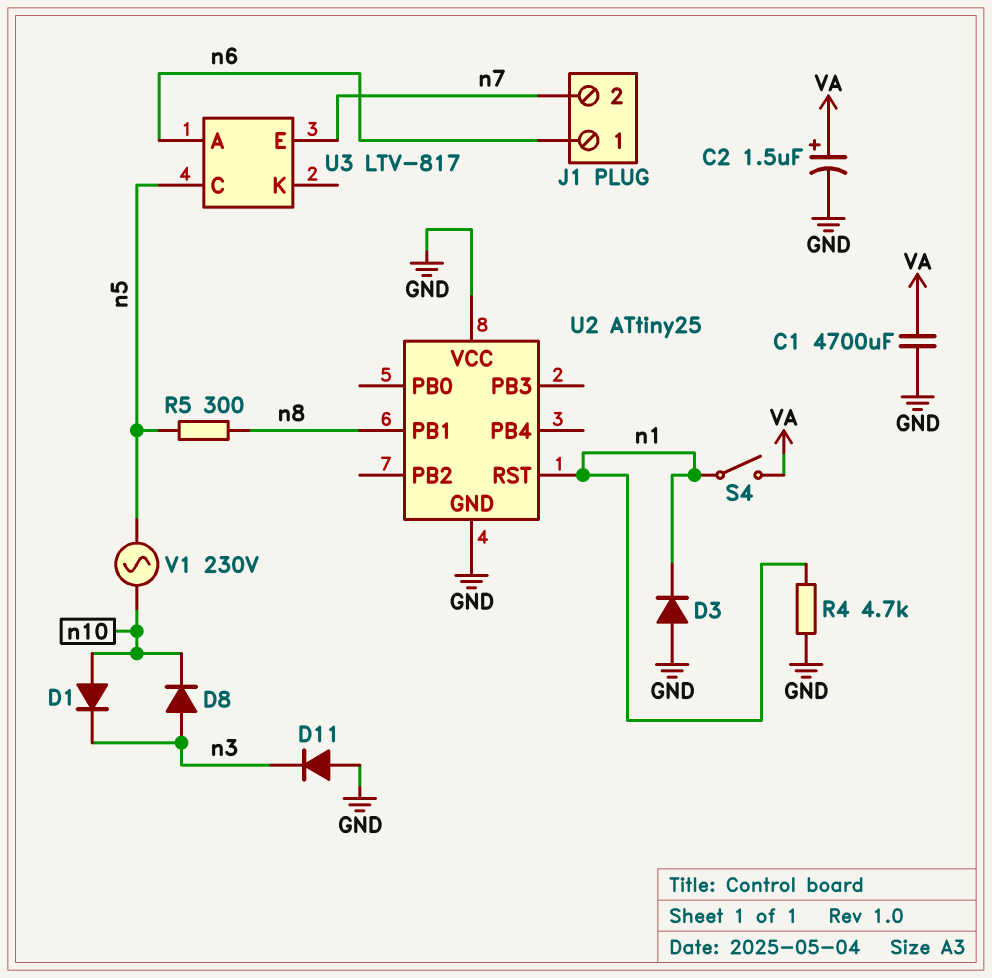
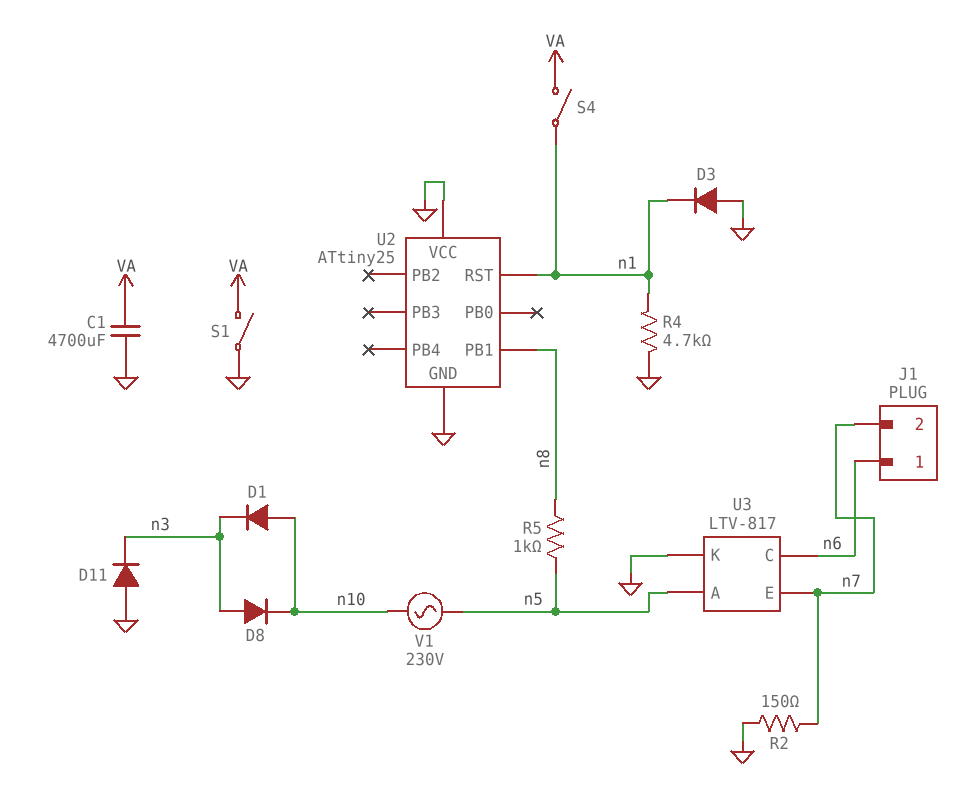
C2: 1.5uF (plus VA, minus GND) -> none
R2: none -> 150 (GND, n7)
R5: 300 (n5, n8) -> 1k (n5, n8)
S1: none -> switch (GND, VA)
U3 pin A: n6 -> n5
U3 pin C: n5 -> n6
U3 pin K: none -> GND

